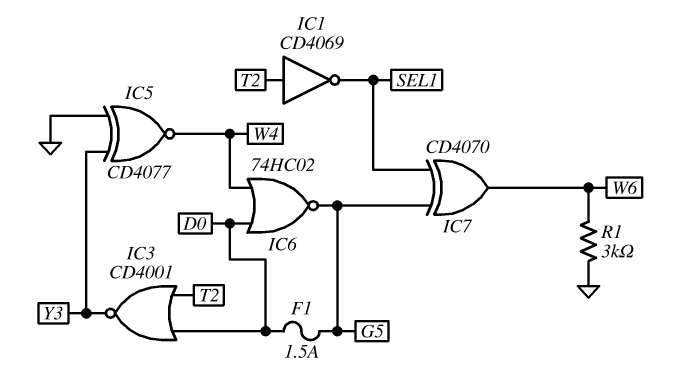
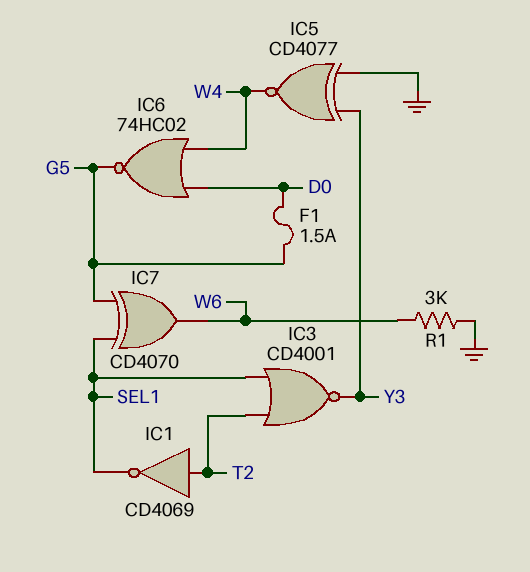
IC3: NOR CD4001 (in D0, in T2, out Y3) -> NOR CD4001 (in SEL1, in T2, out Y3)

